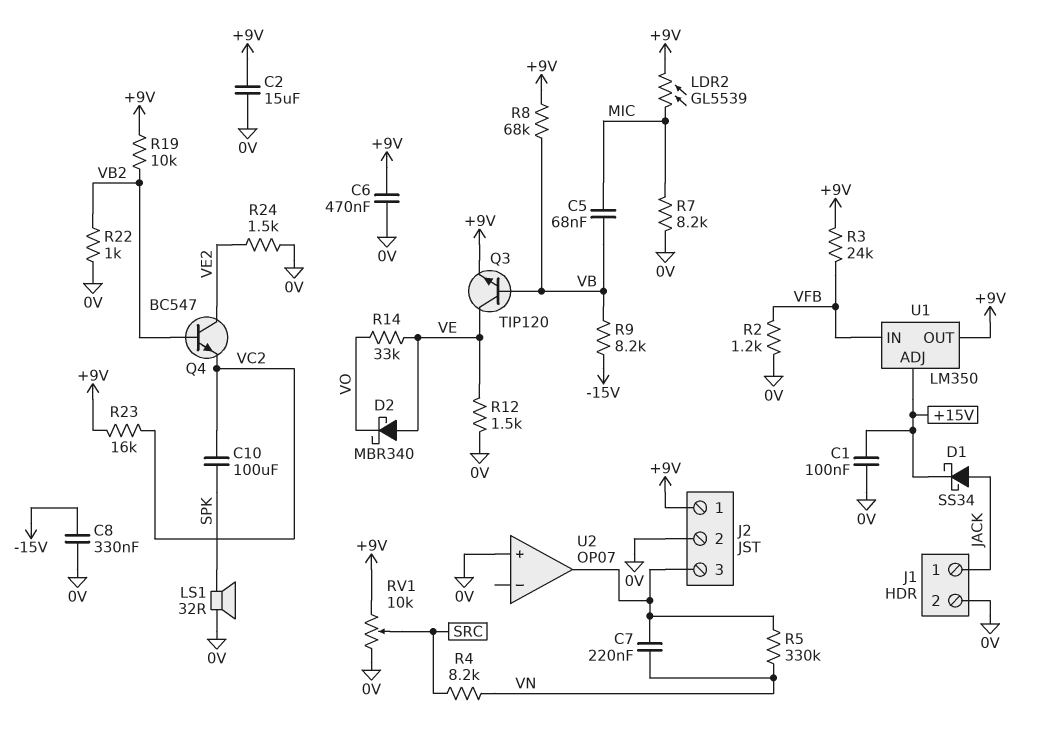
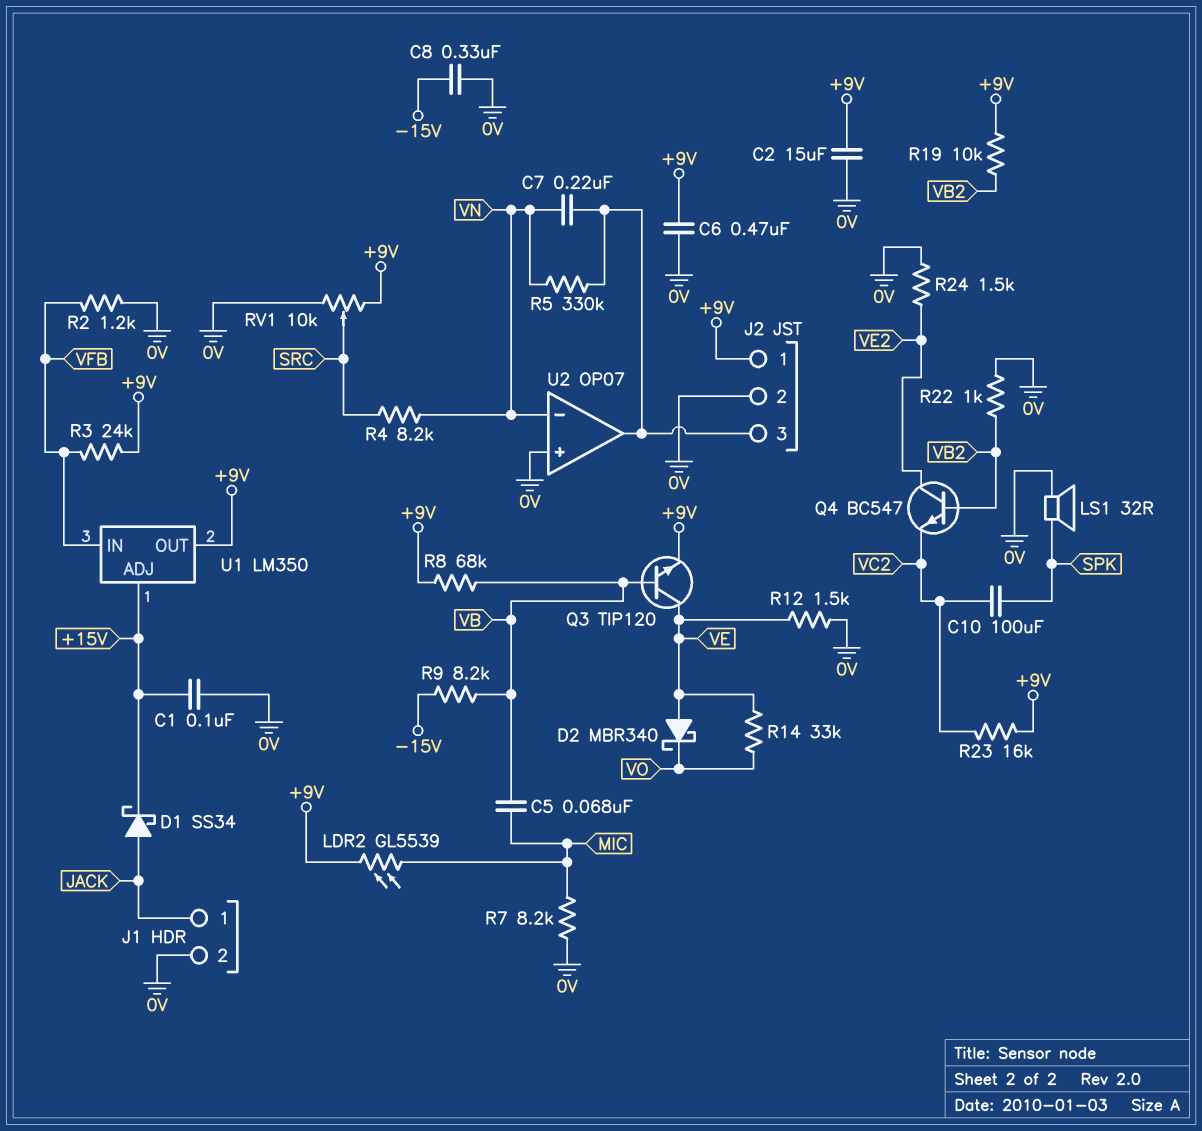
U2 pin in-: none -> VN

